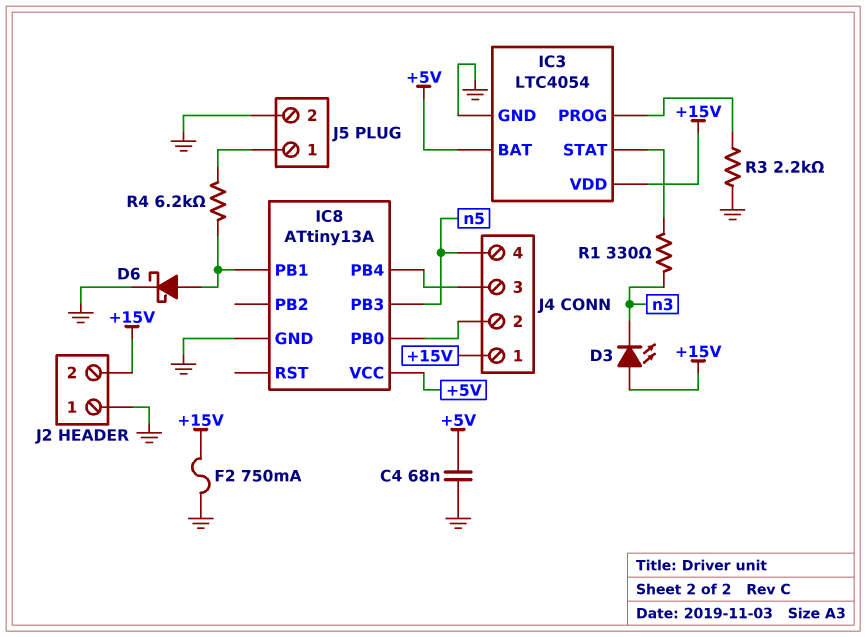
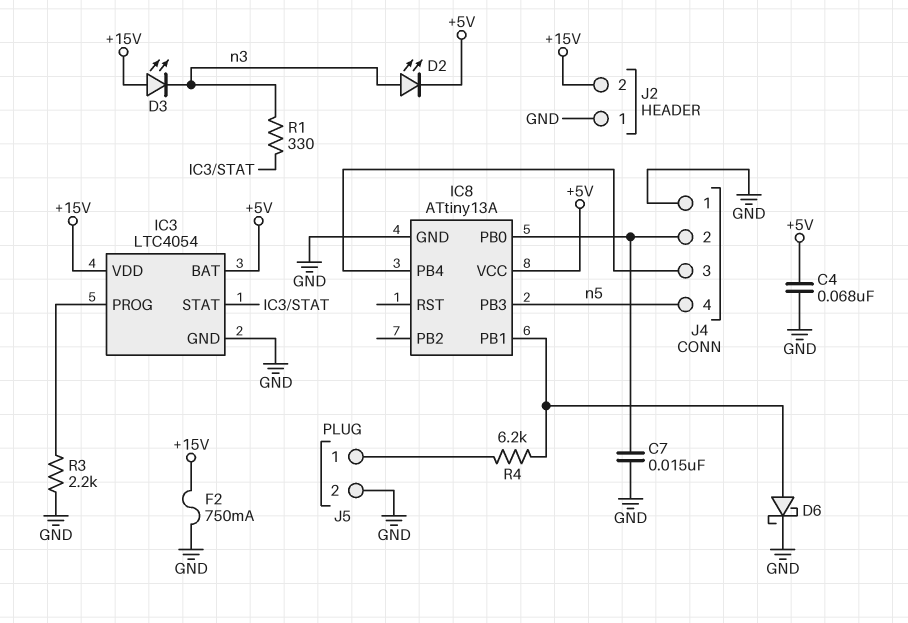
C7: none -> 15nF (GND, IC8/PB0)
D2: none -> LED (A n3, K +5V)
J4 pin 1: +15V -> GND

